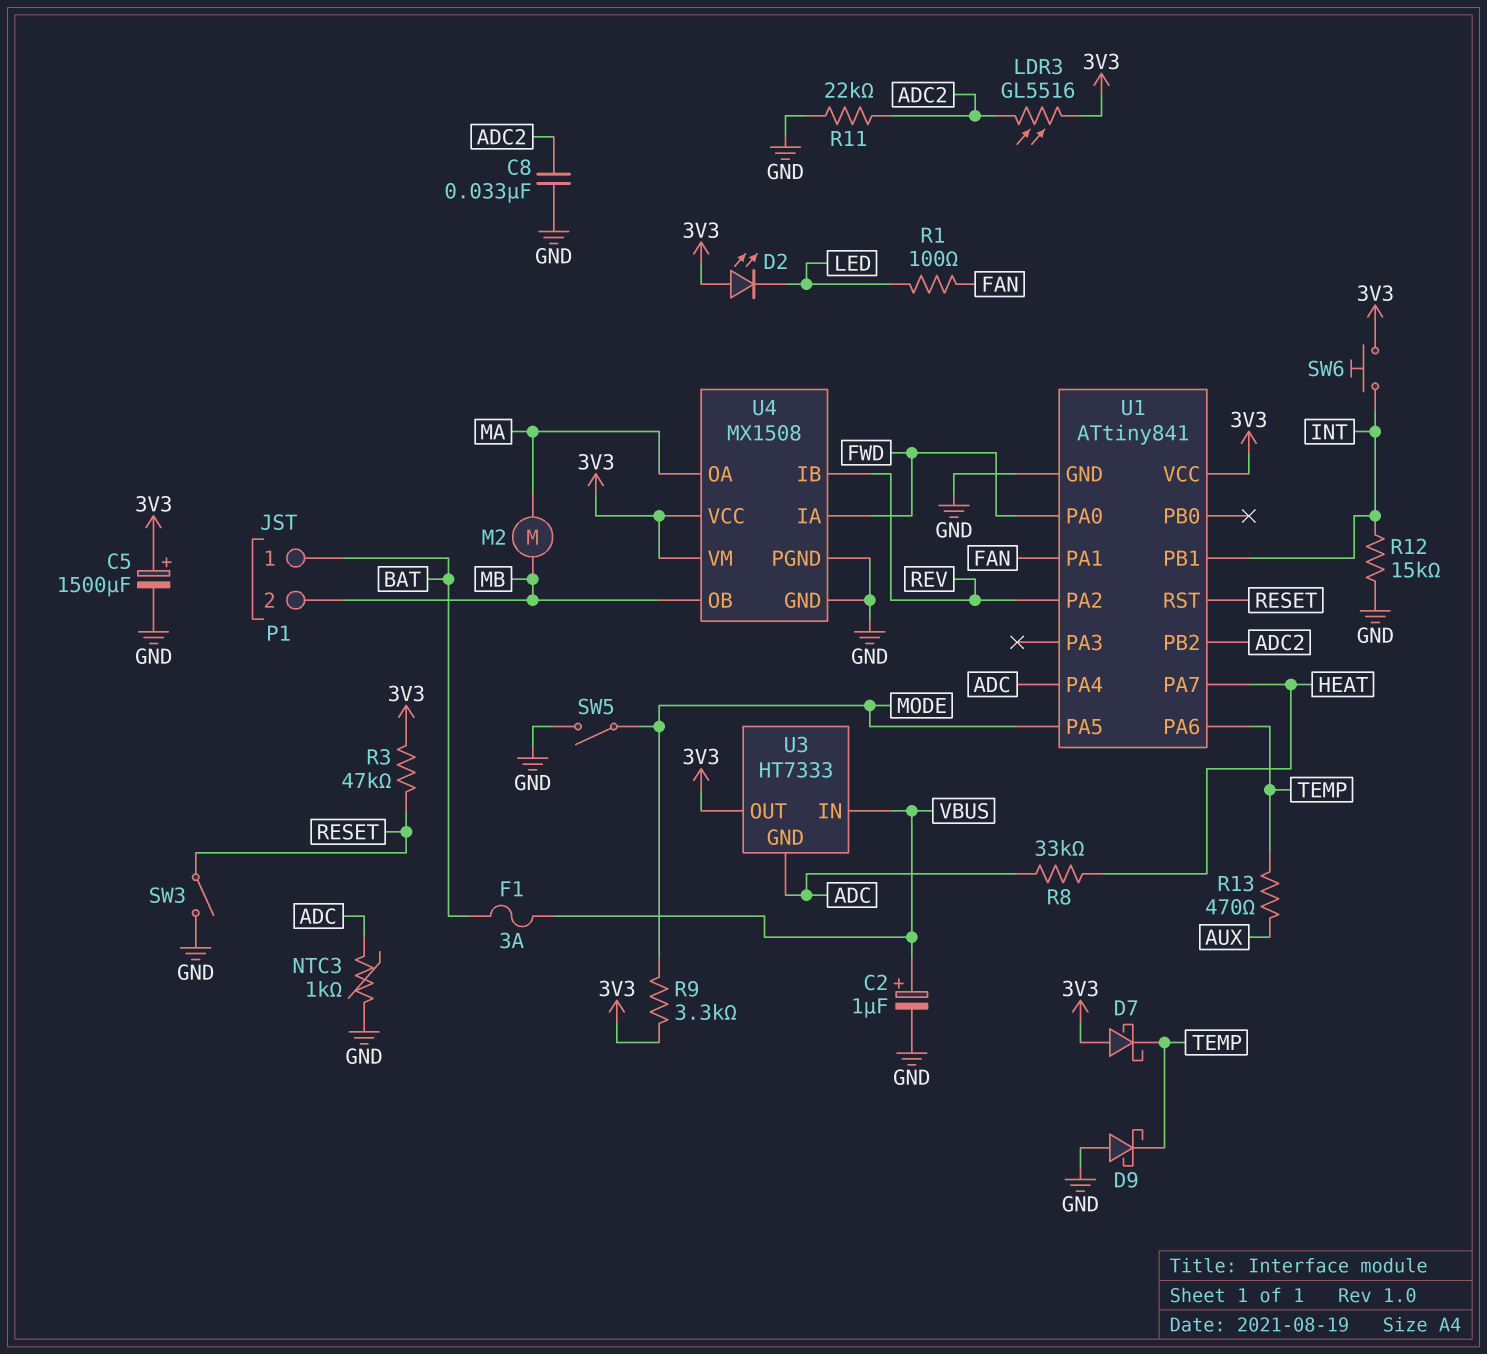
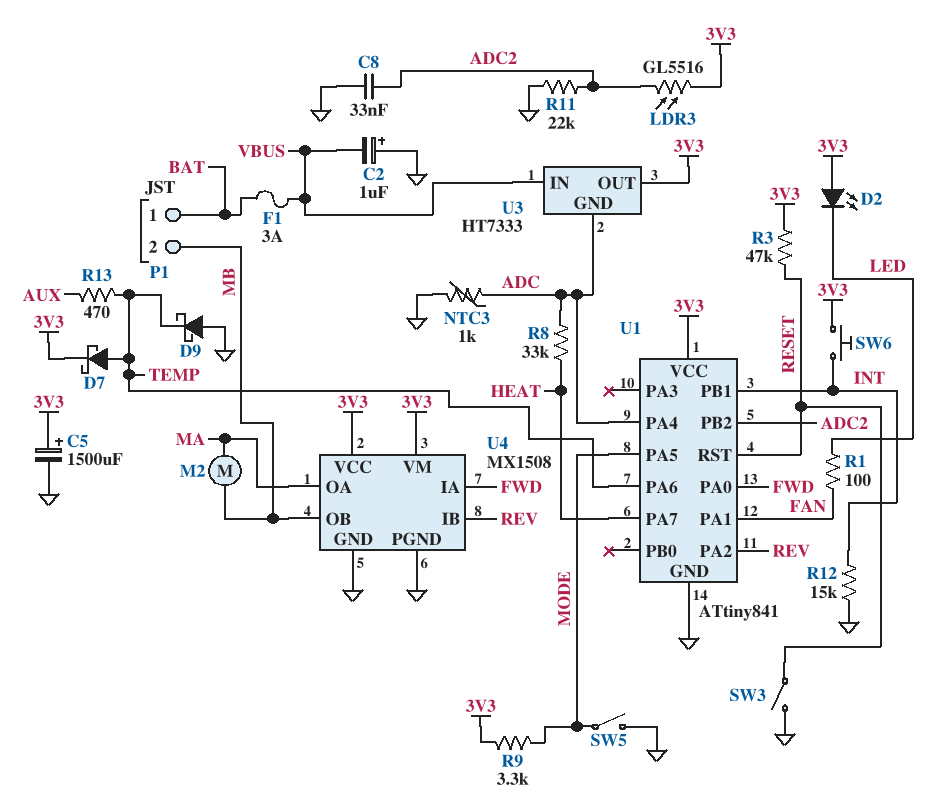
C2: 1uF (plus VBUS, minus GND) -> 1uF (plus GND, minus VBUS)
D7: schottky (A 3V3, K TEMP) -> schottky (A TEMP, K 3V3)

